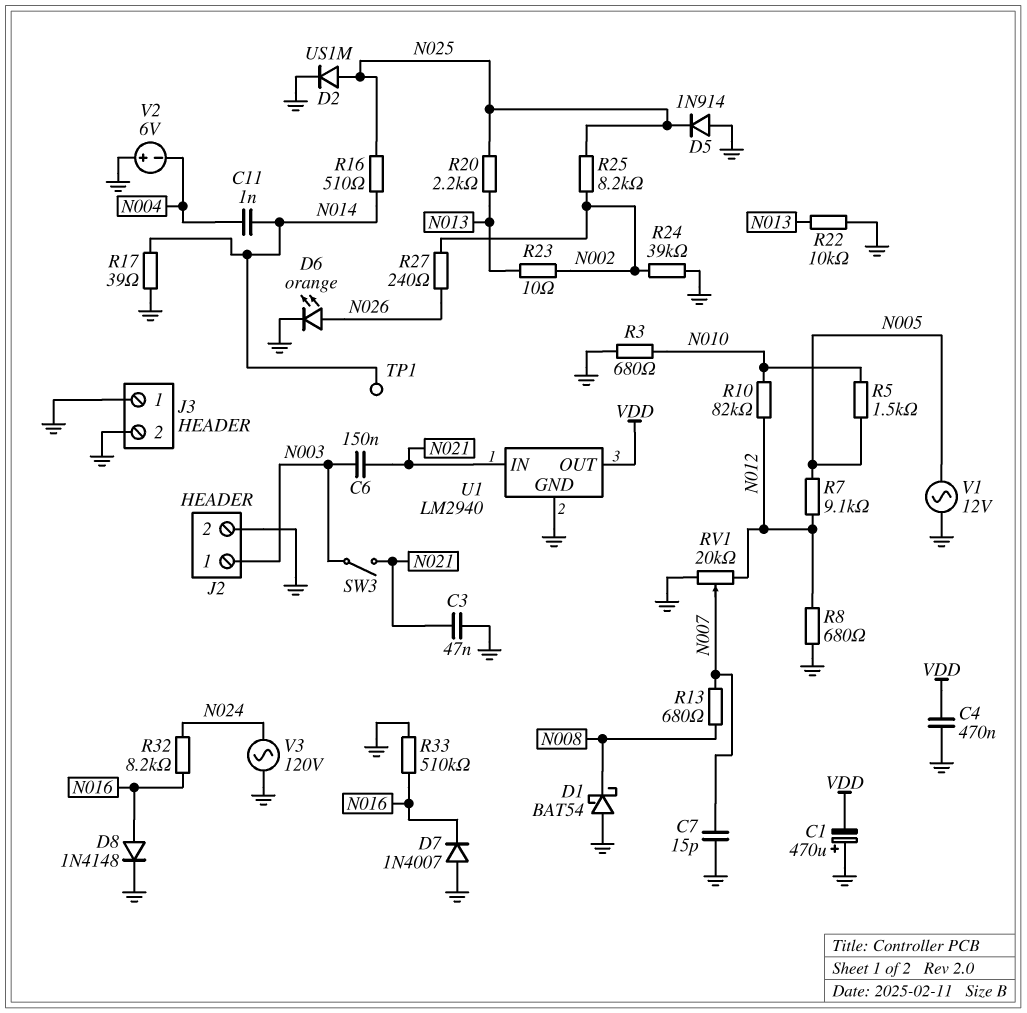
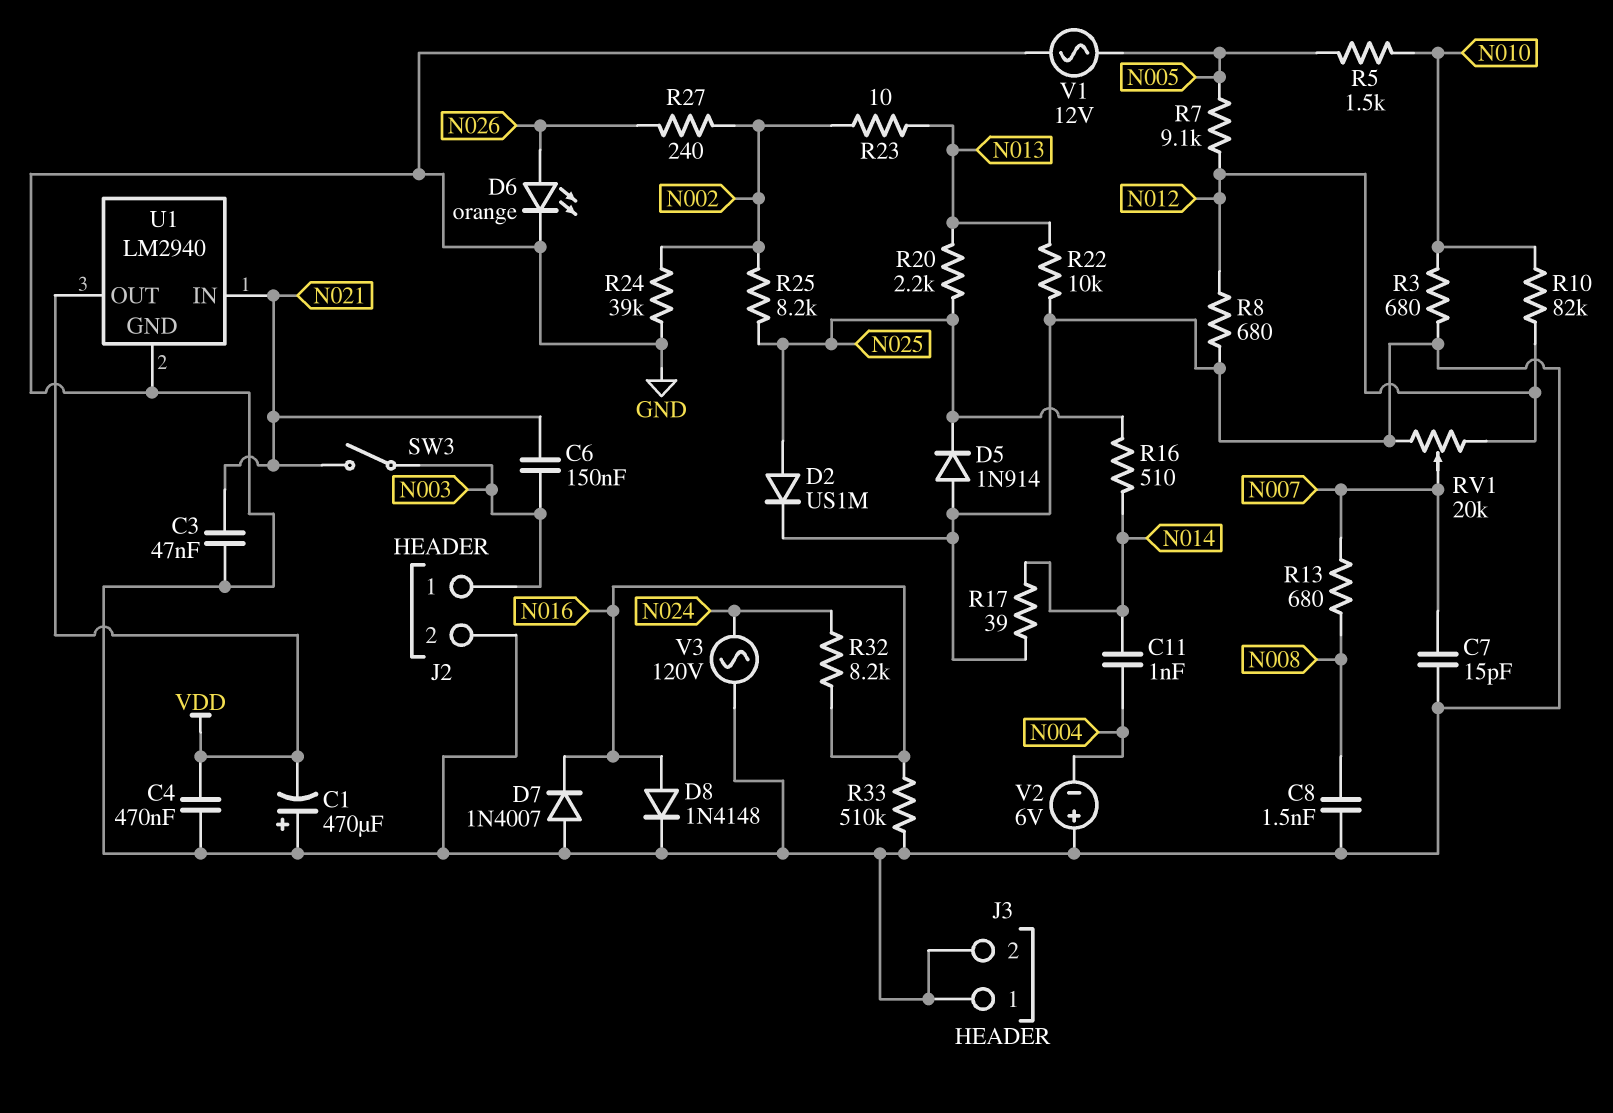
C8: none -> 1.5nF (GND, N008)
D1: schottky BAT54 (A GND, K N008) -> none
TP1: test point (N014) -> none

